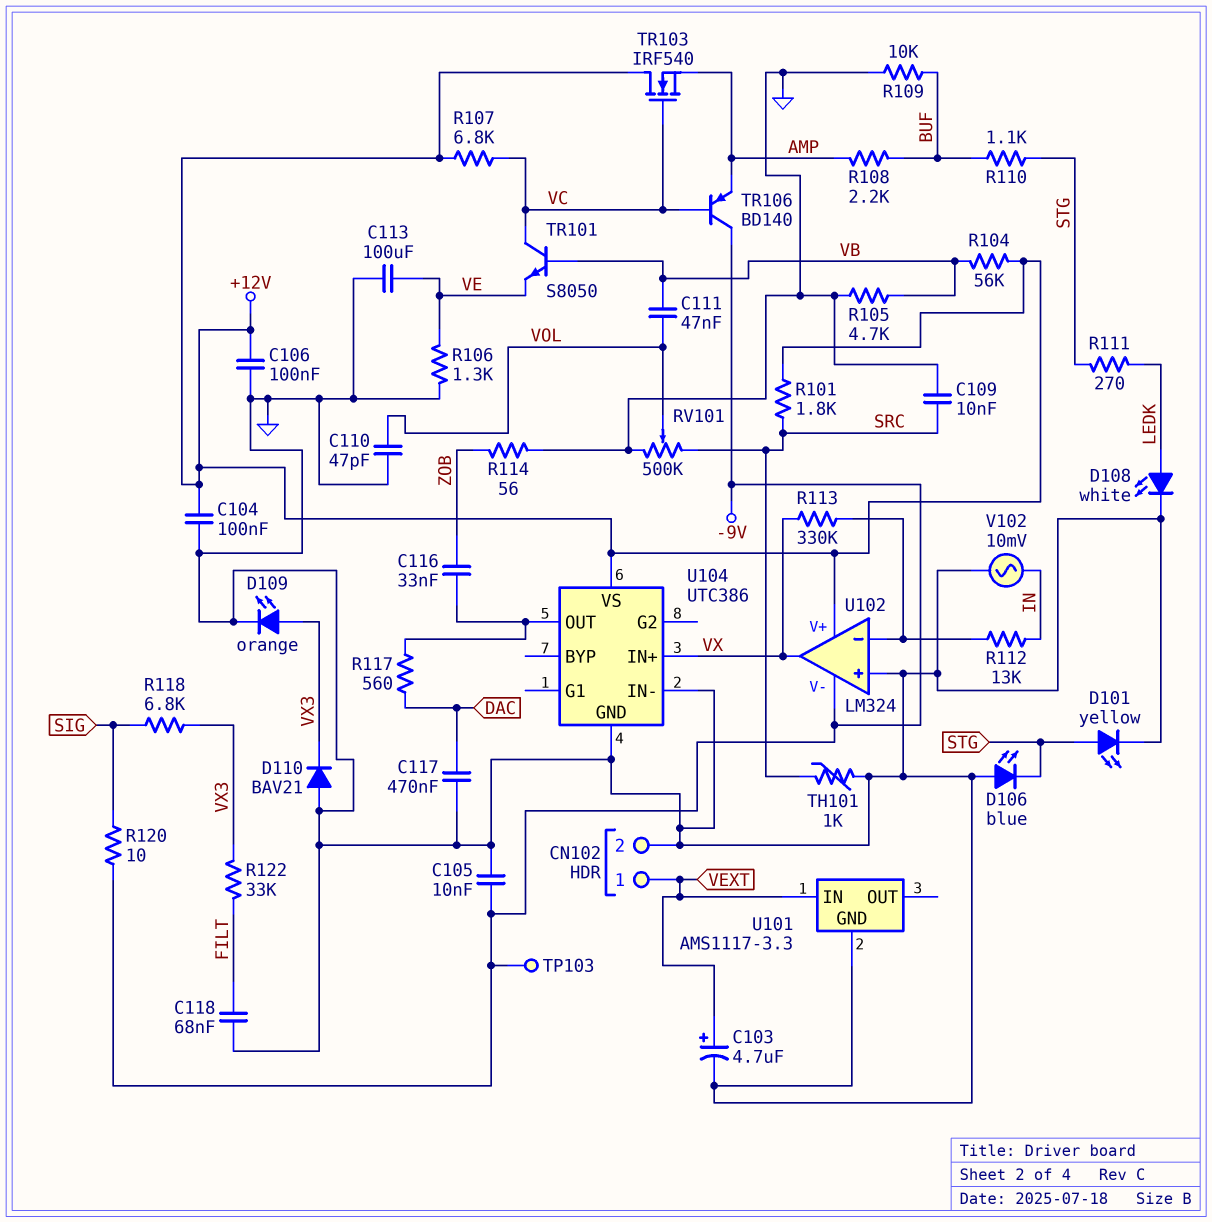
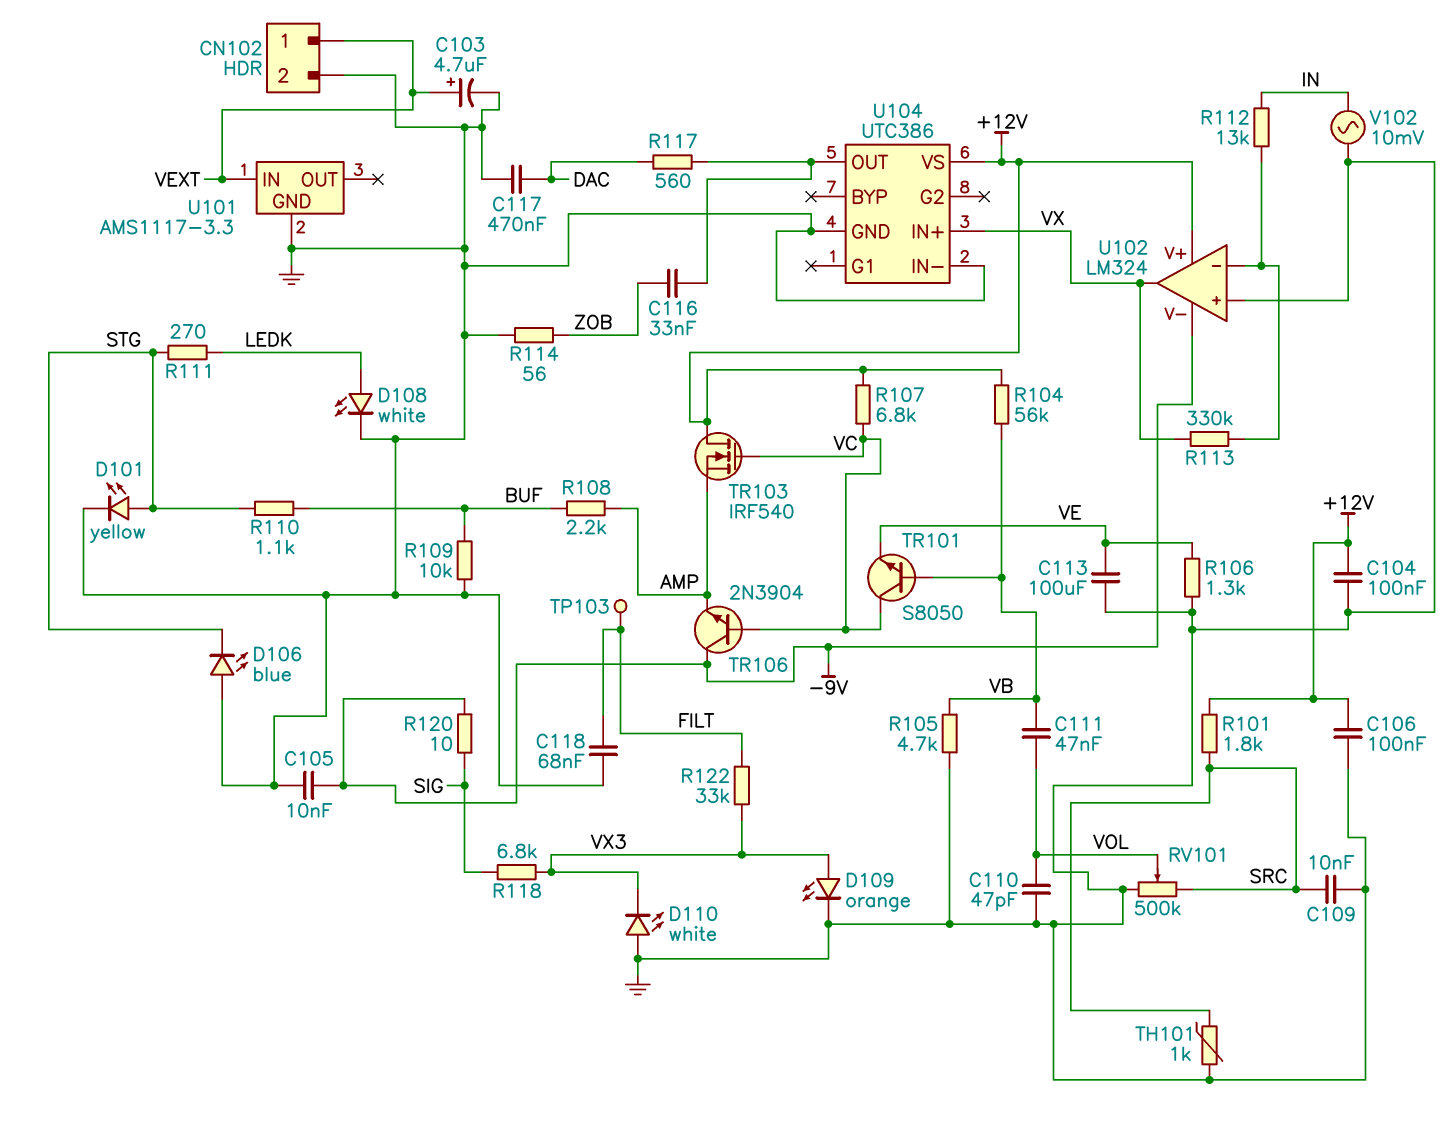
D110: diode BAV21 (A GND, K VX3) -> LED white (A GND, K VX3)
TP103: test point (-9V) -> test point (FILT)
TR106: PNP BD140 (B VC, C -9V, E AMP) -> NPN 2N3904 (B VC, C -9V, E AMP)

